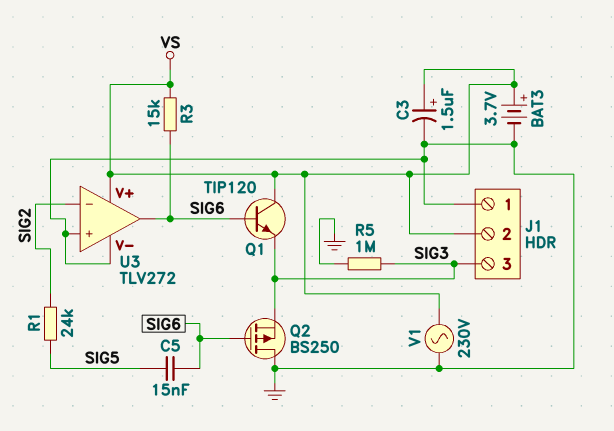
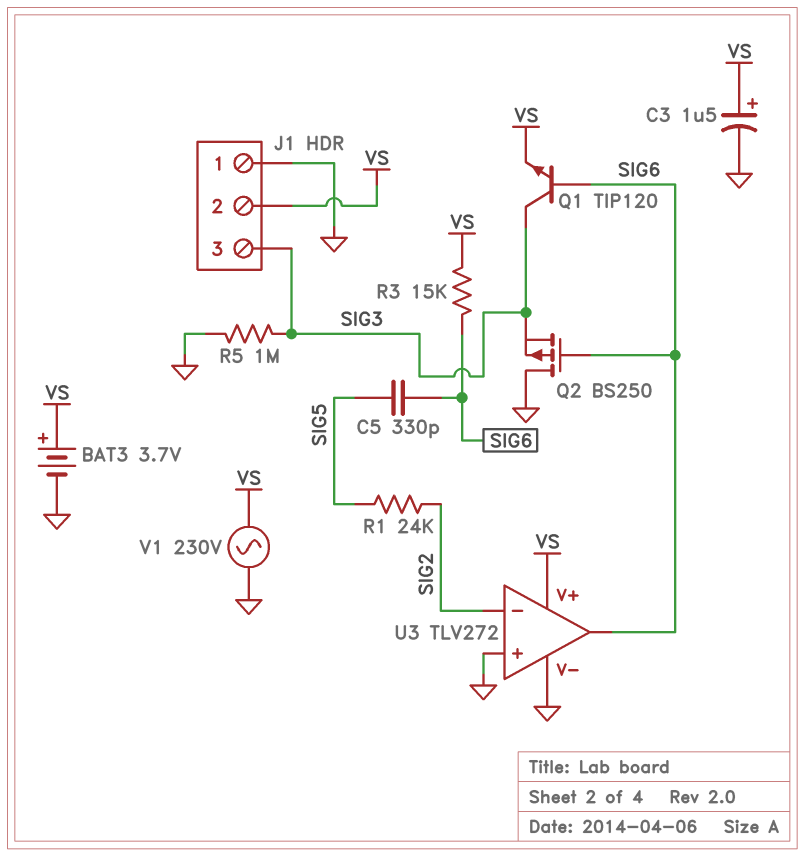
C5: 15nF (SIG5, SIG6) -> 330pF (SIG5, SIG6)
Q1: NPN TIP120 (B SIG6, C VS, E SIG3) -> NPN TIP120 (B SIG6, C SIG3, E VS)

